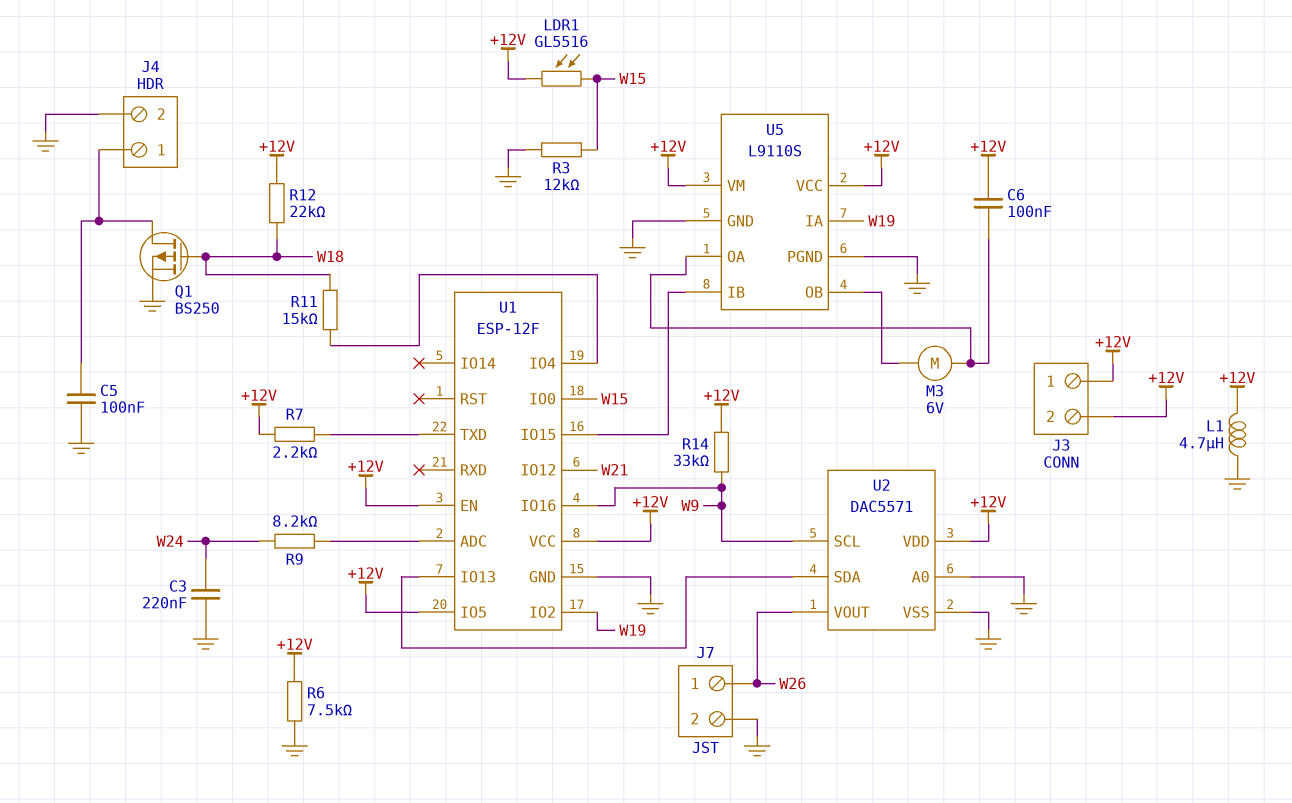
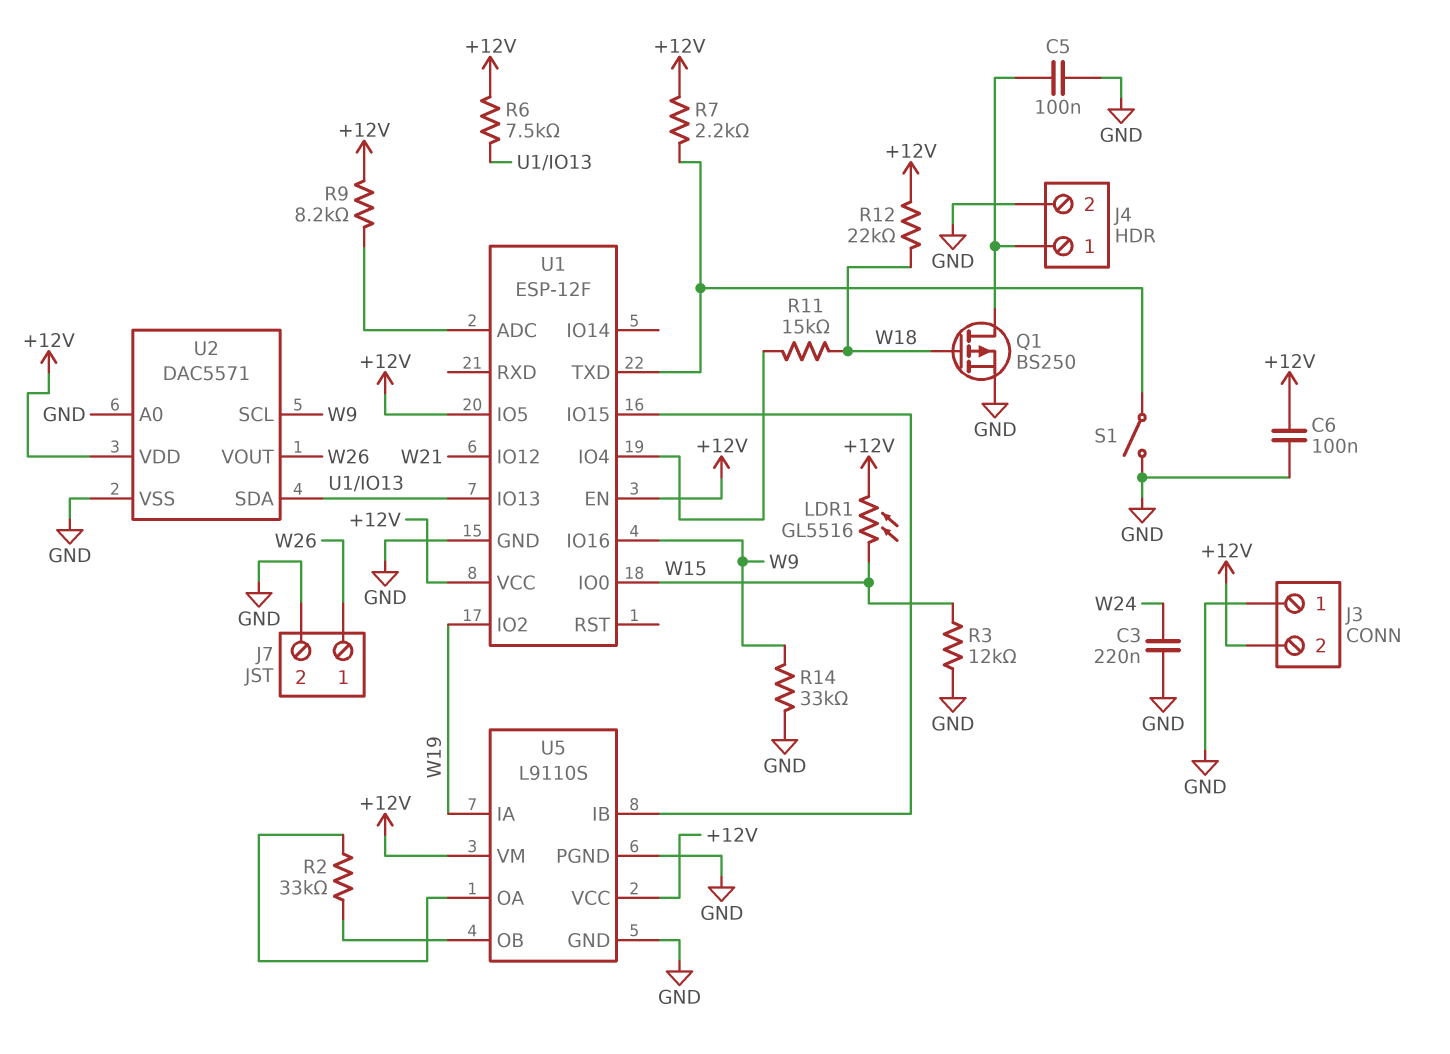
C6: 100nF (+12V, U5/OA) -> 100nF (+12V, GND)
J3 pin 1: +12V -> GND
L1: 4.7uH (+12V, GND) -> none
M3: motor 6V (U5/OA, U5/OB) -> none
R2: none -> 33k (U5/OA, U5/OB)
R6: 7.5k (+12V, GND) -> 7.5k (+12V, U1/IO13)
R9: 8.2k (U1/ADC, W24) -> 8.2k (+12V, U1/ADC)
R14: 33k (+12V, W9) -> 33k (GND, W9)
S1: none -> switch (GND, U1/TXD)

